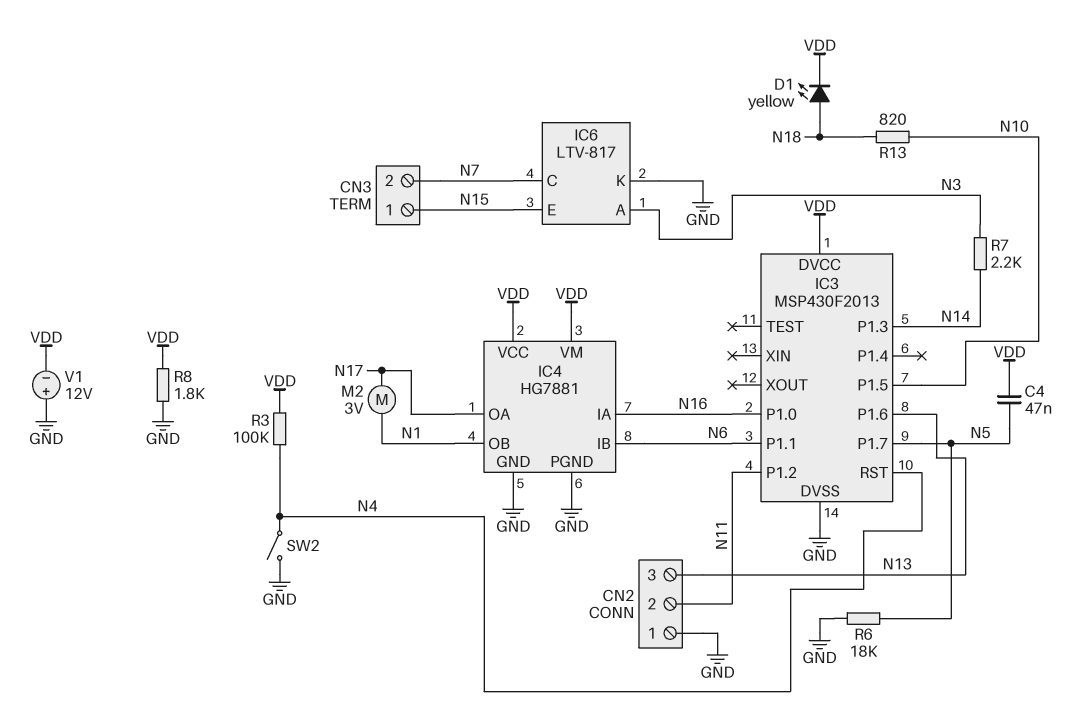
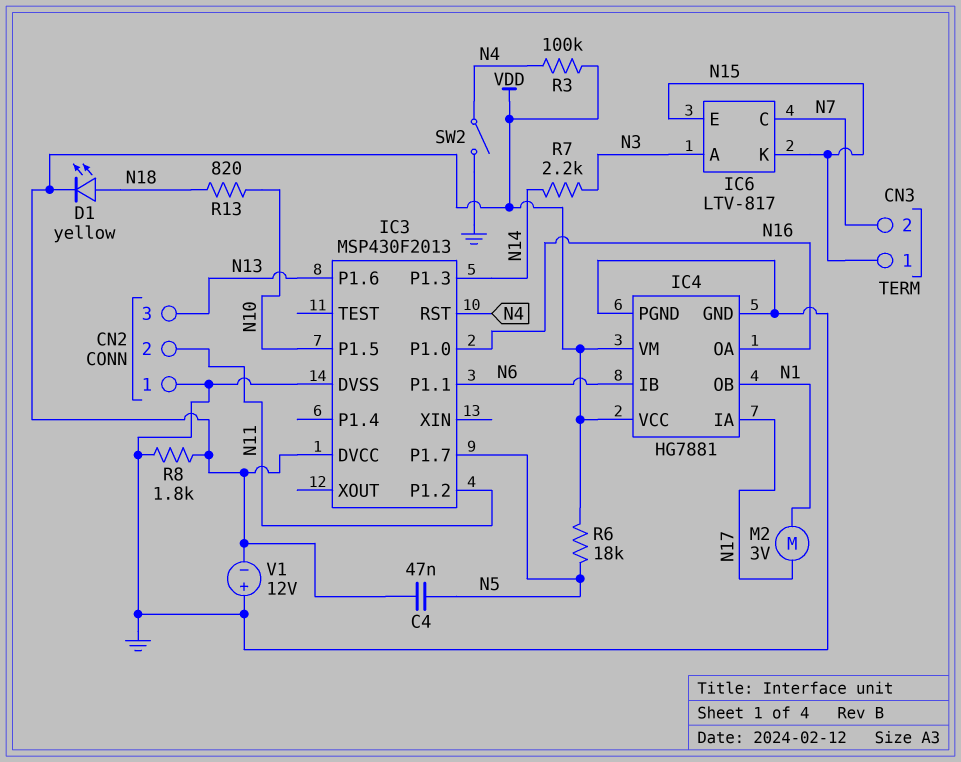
IC4 pin IA: N16 -> N17
IC4 pin OA: N17 -> N16
IC6 pin K: GND -> N15
R6: 18k (GND, N5) -> 18k (N5, VDD)

